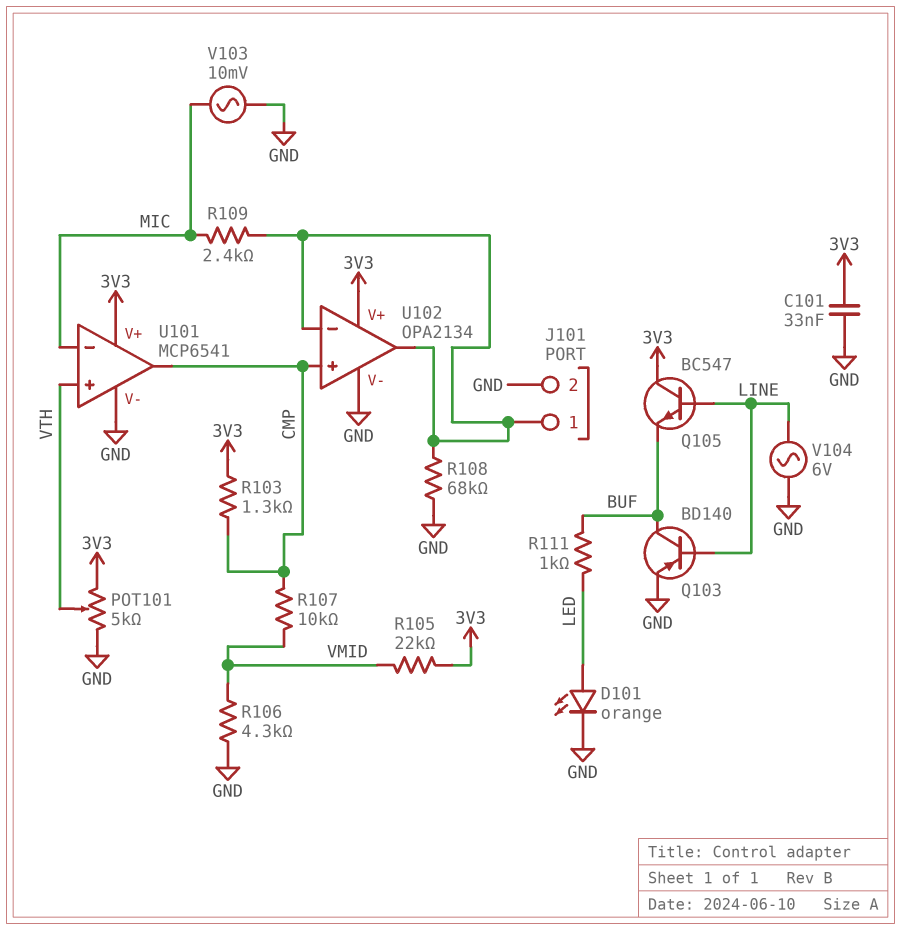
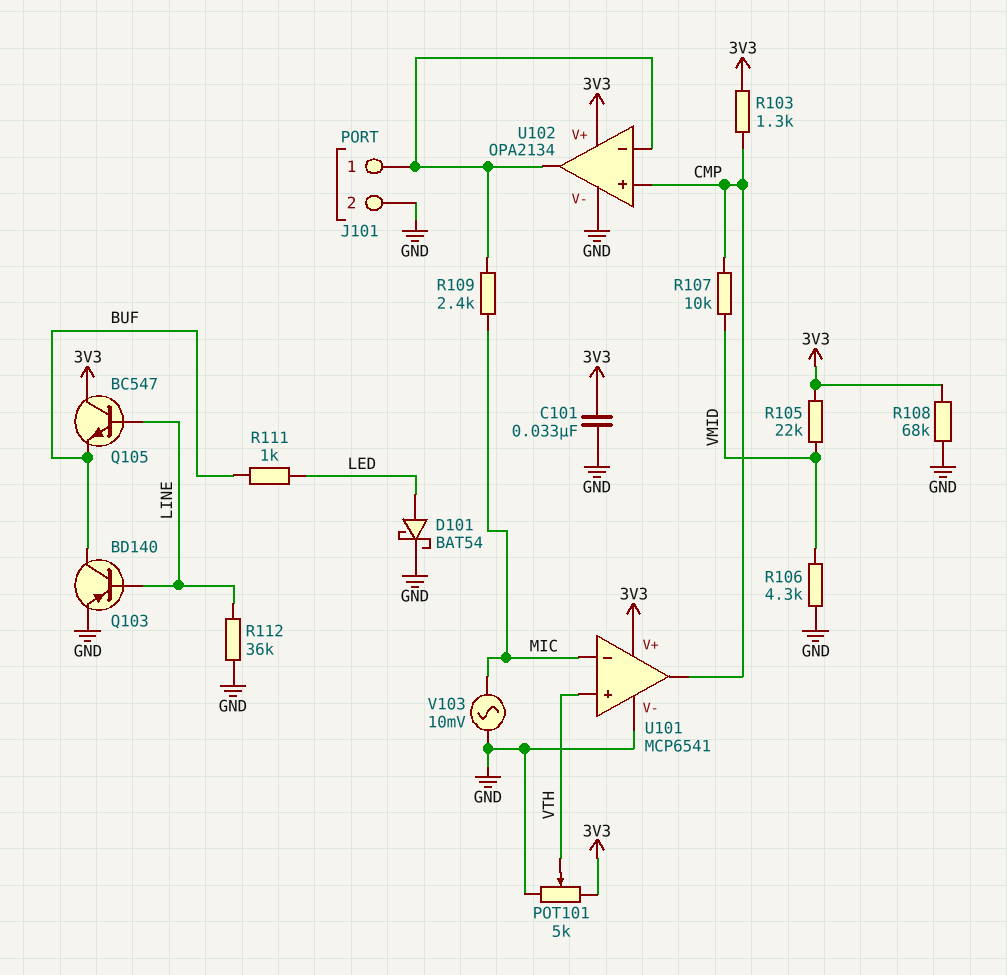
D101: LED orange (A LED, K GND) -> schottky BAT54 (A LED, K GND)
R108: 68k (GND, J101/1) -> 68k (3V3, GND)
R112: none -> 36k (GND, LINE)
V104: AC 6V (GND, LINE) -> none

